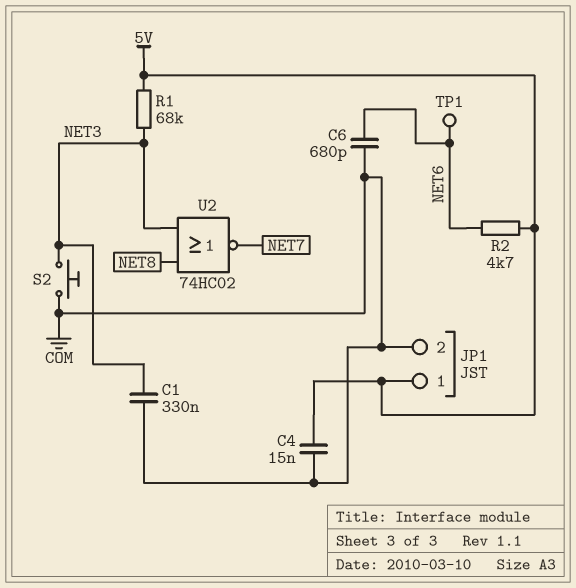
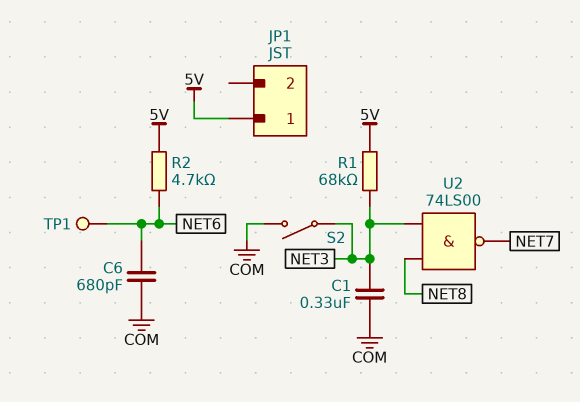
C4: 15nF (5V, COM) -> none
JP1 pin 2: COM -> none
S2: button (COM, NET3) -> switch (COM, NET3)
U2: NOR 74HC02 (in NET3, in NET8, out NET7) -> NAND 74LS00 (in NET3, in NET8, out NET7)

